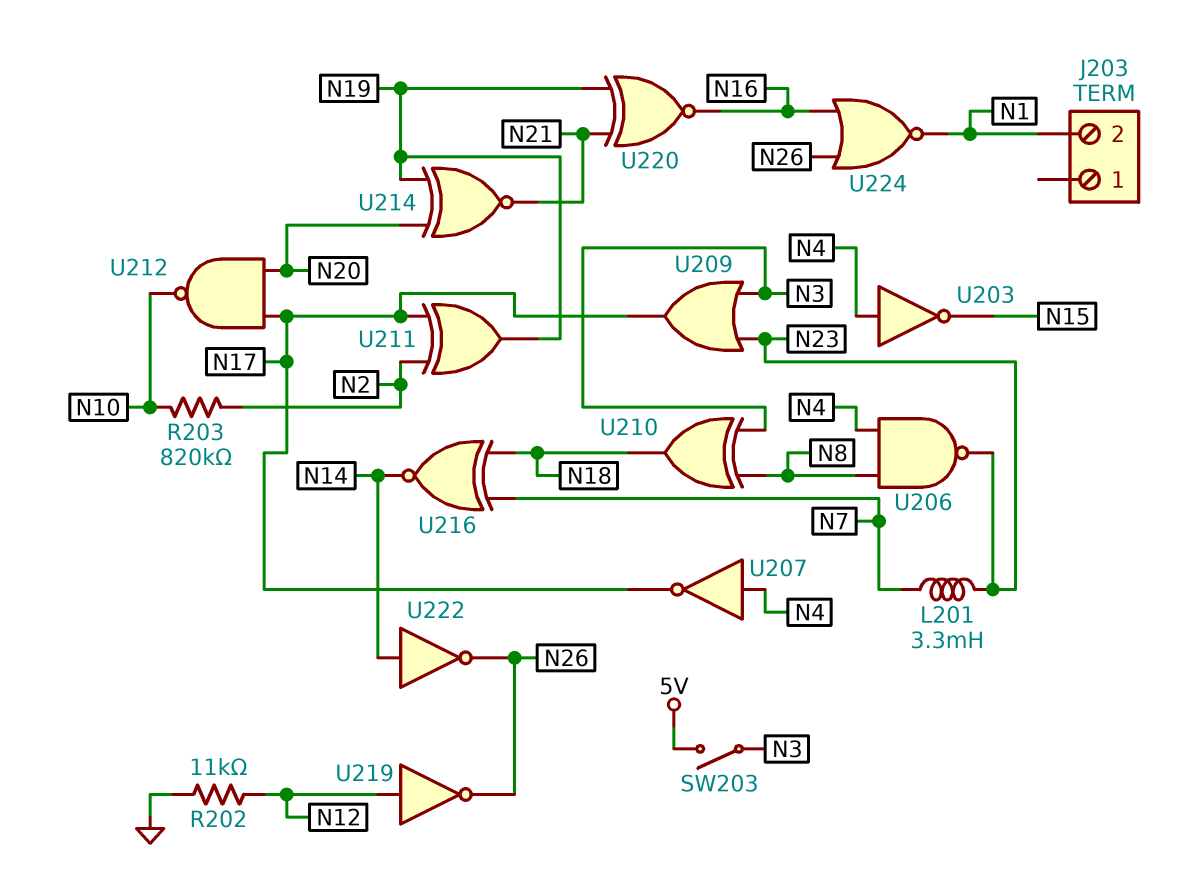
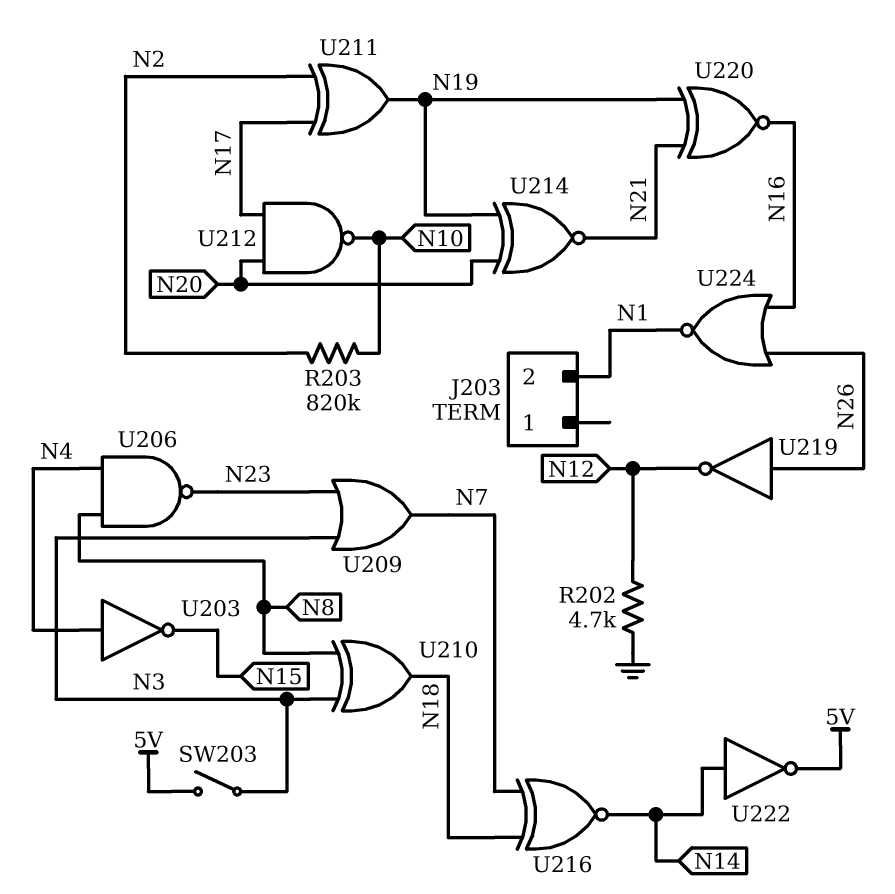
L201: 3.3mH (N7, N23) -> none
R202: 11k (GND, N12) -> 4.7k (GND, N12)
U207: NOT (in N4, out N17) -> none
U209: OR (in N3, in N23, out N17) -> OR (in N3, in N23, out N7)
U219: NOT (in N12, out N26) -> NOT (in N26, out N12)
U222: NOT (in N14, out N26) -> NOT (in N14, out 5V)

